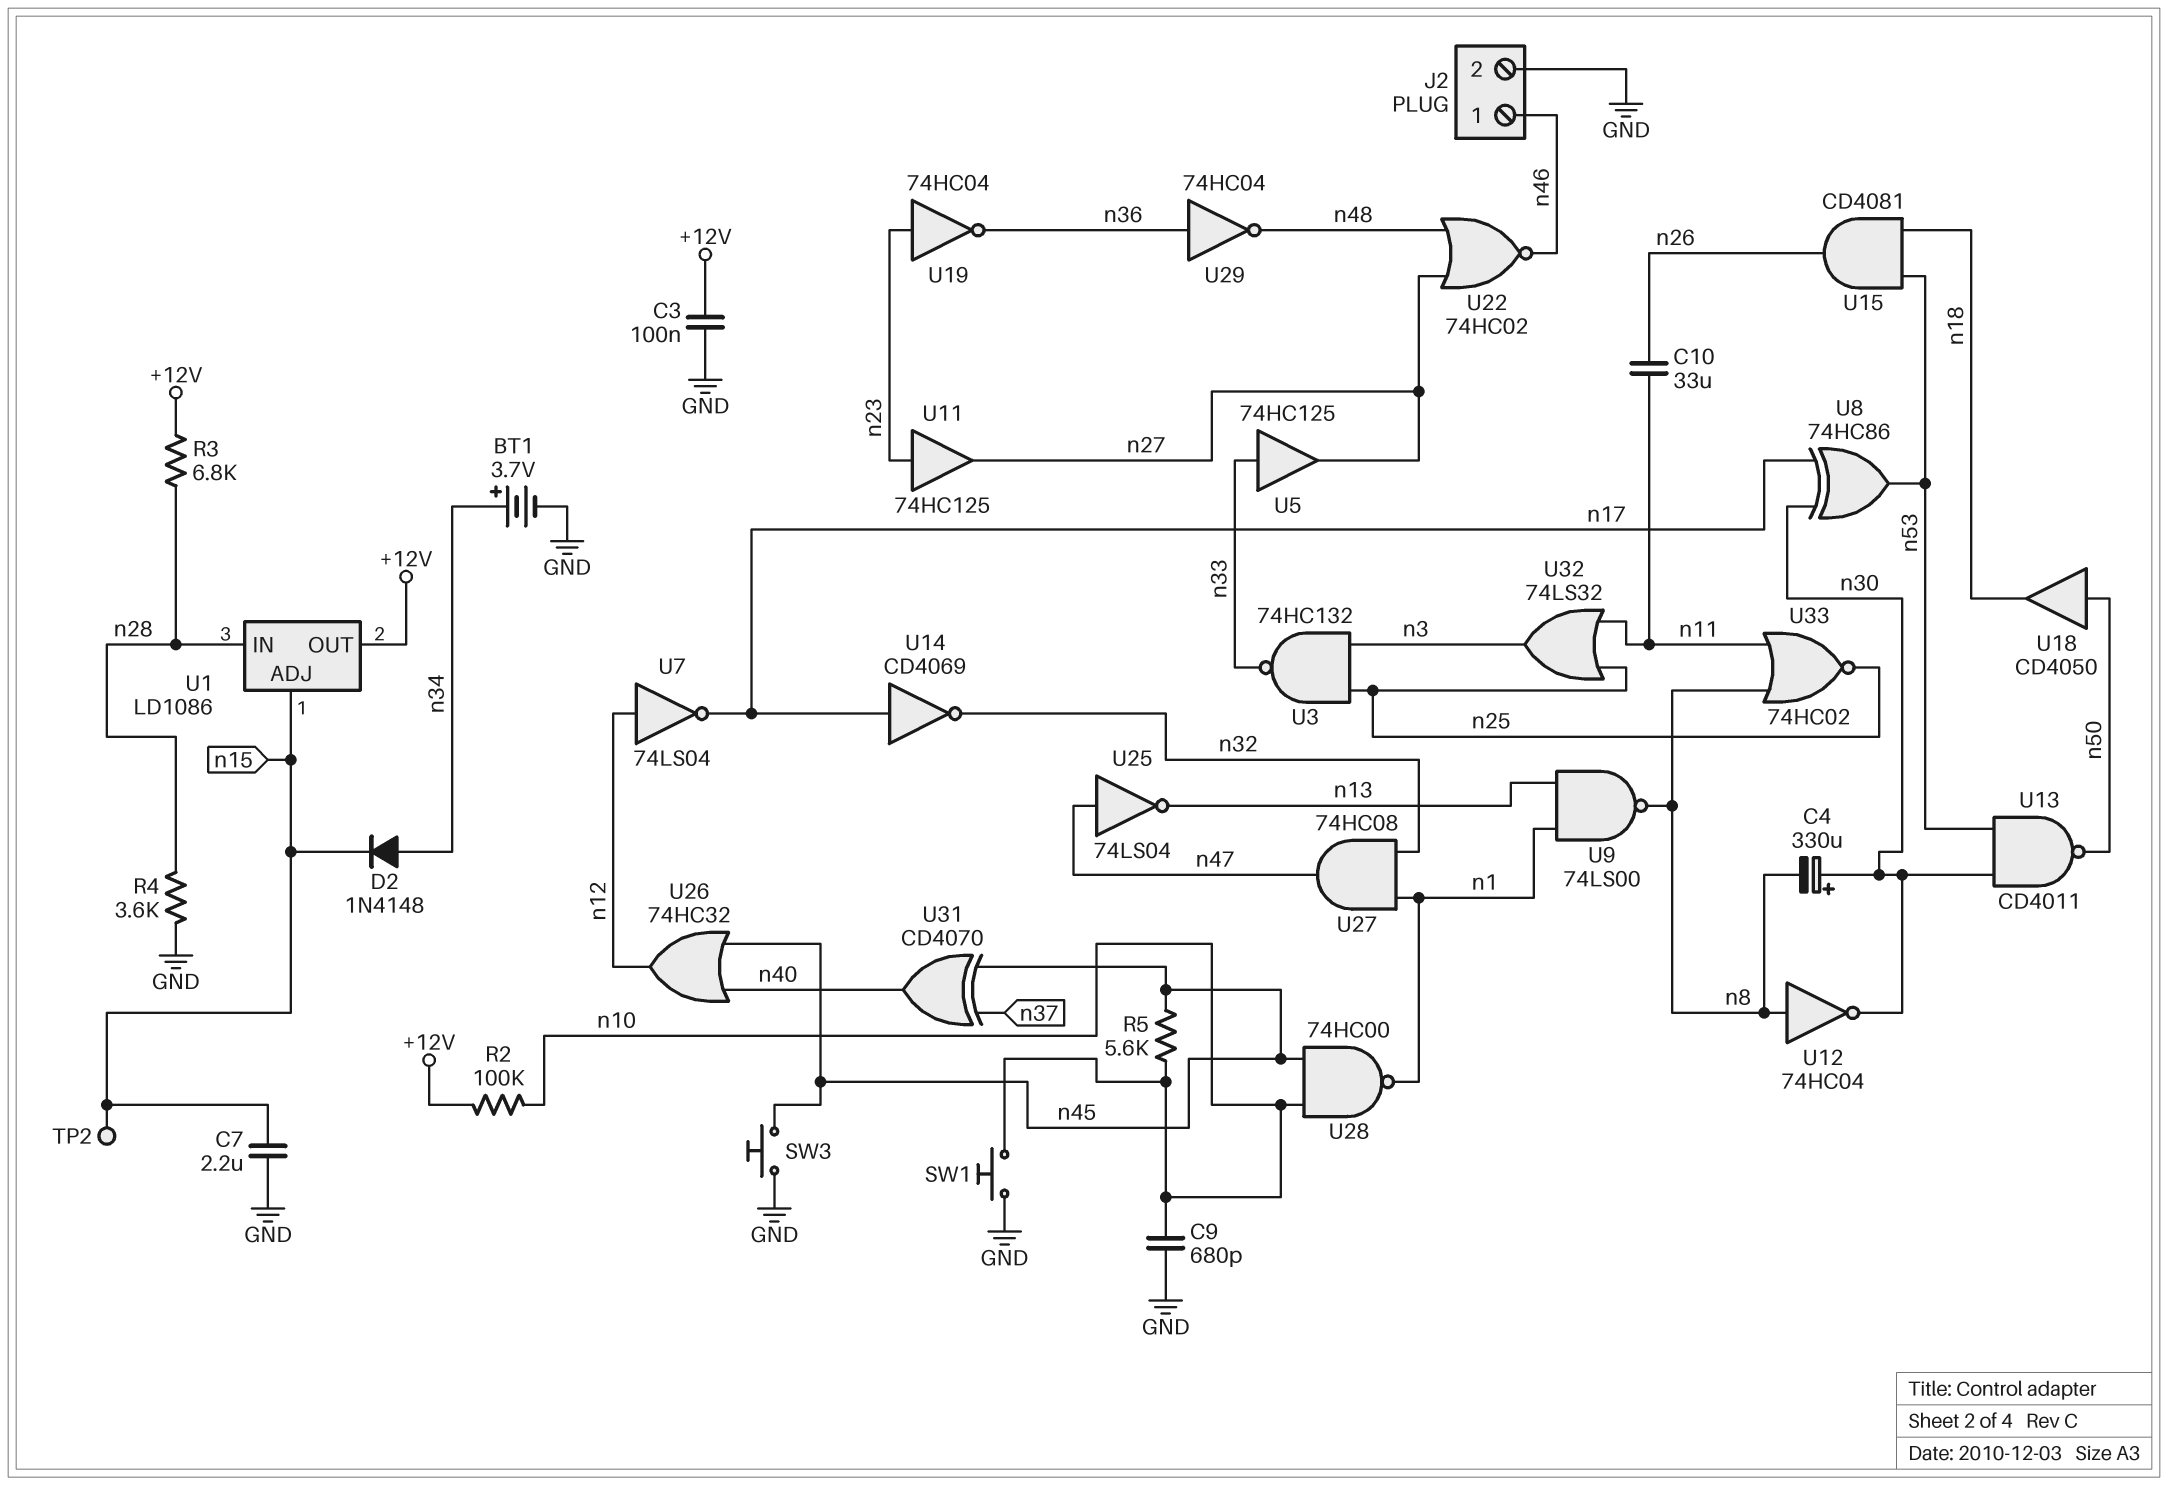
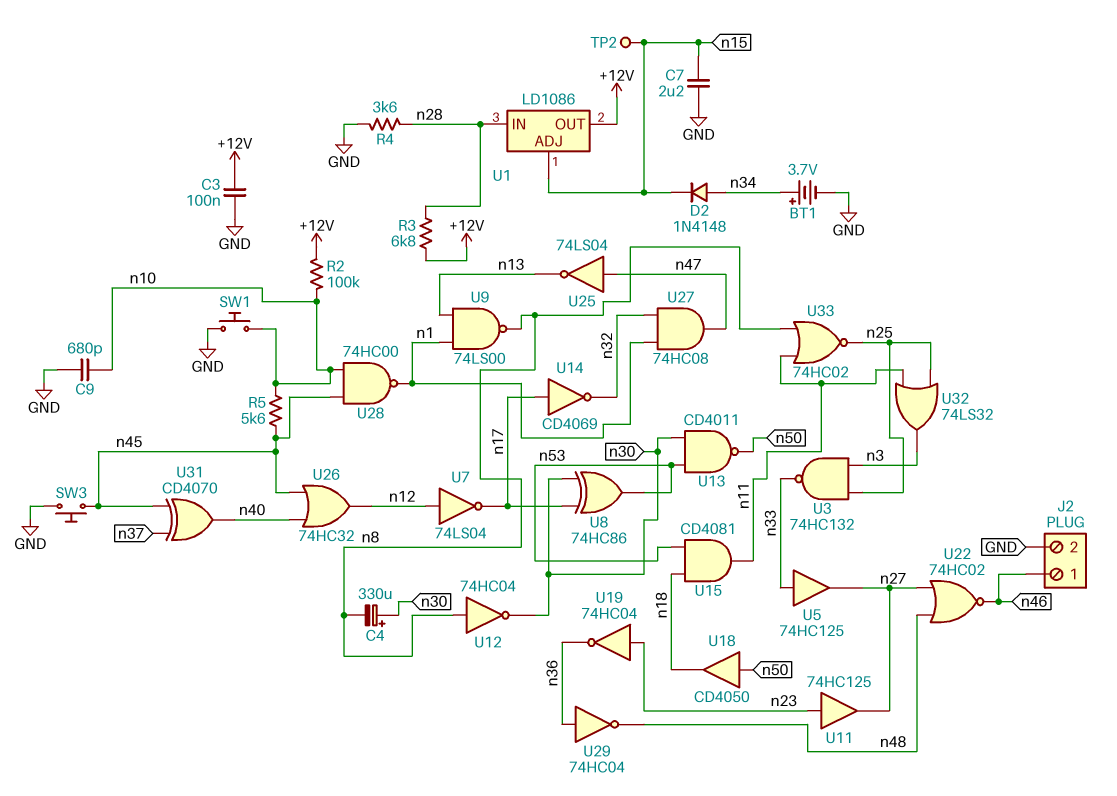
C10: 33uF (n11, n26) -> none
U15: AND CD4081 (in n18, in n53, out n26) -> AND CD4081 (in n18, in n53, out n11)

